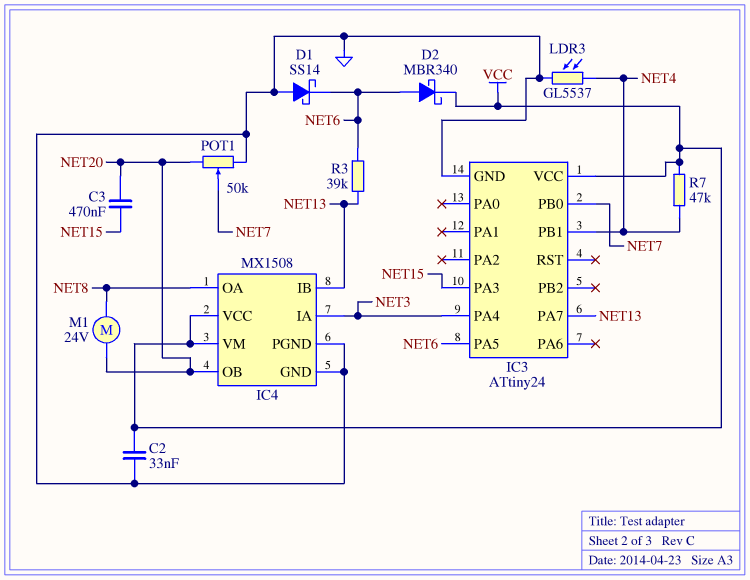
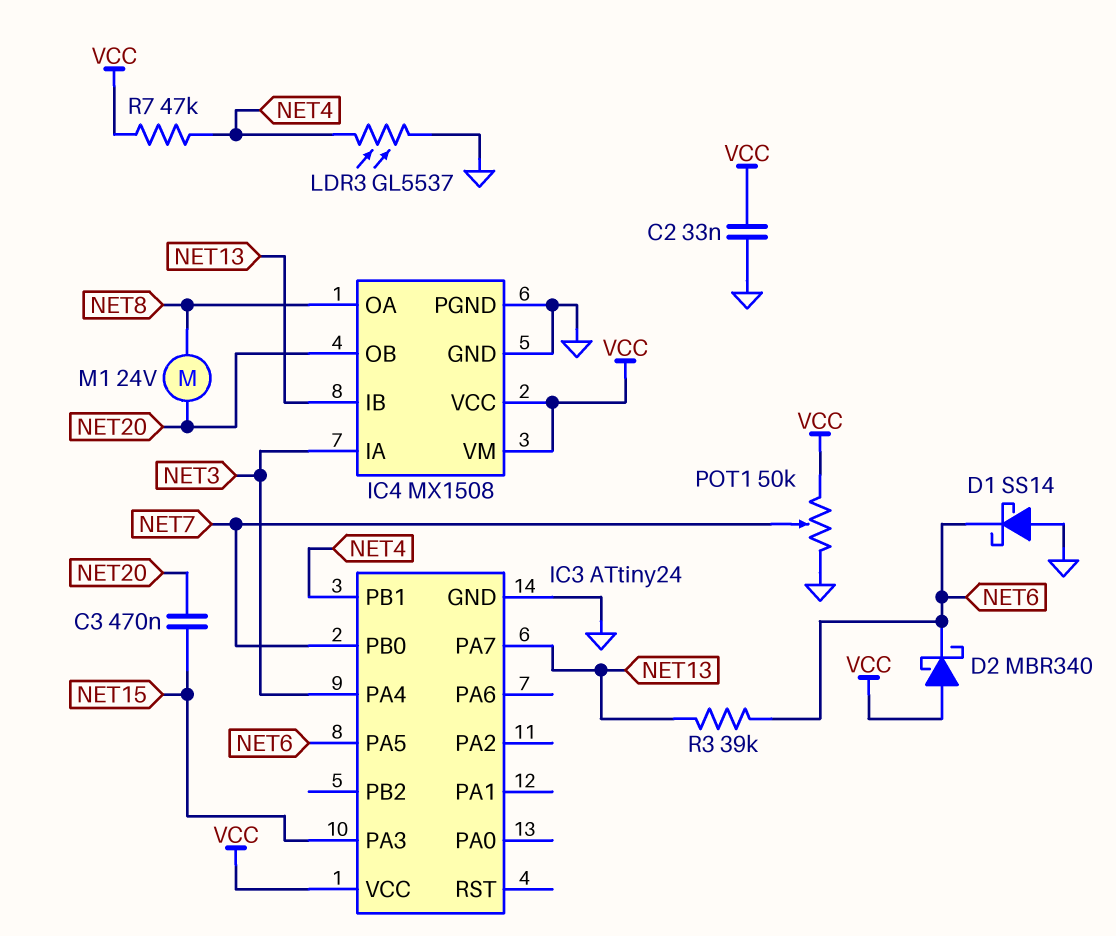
D2: schottky MBR340 (A NET6, K VCC) -> schottky MBR340 (A VCC, K NET6)
POT1: 50k (GND, NET20, wiper NET7) -> 50k (GND, VCC, wiper NET7)

